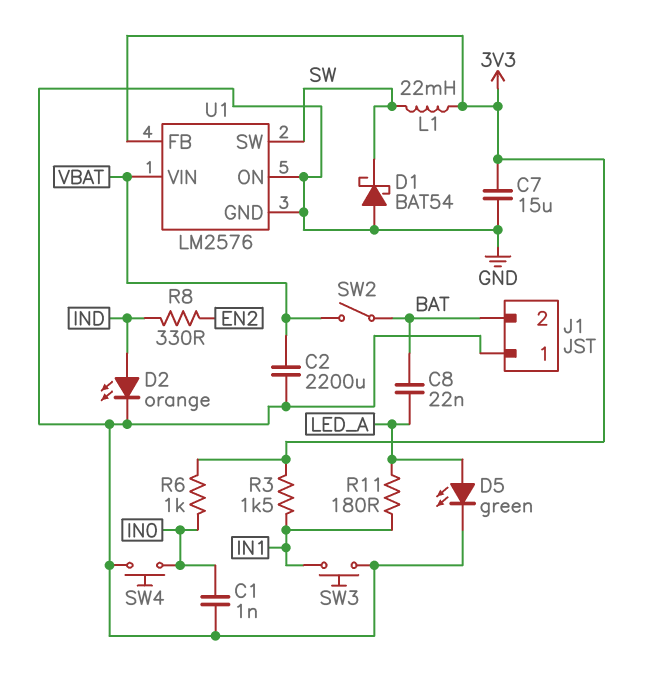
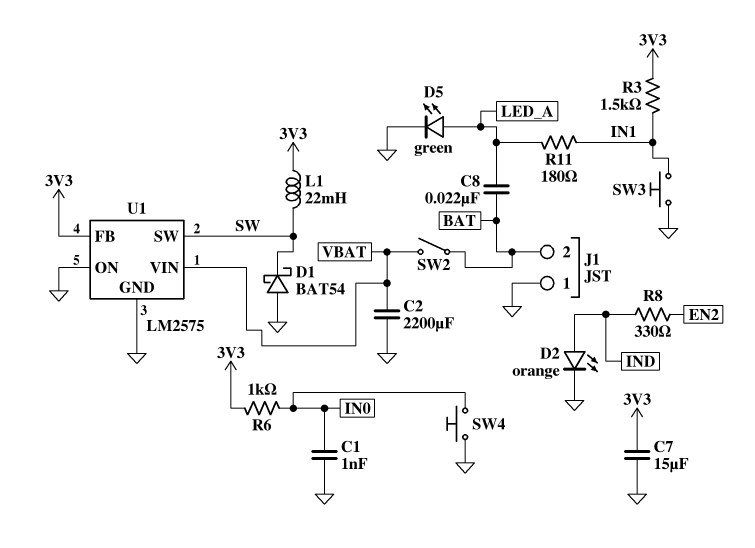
U1: LM2576 -> LM2575

